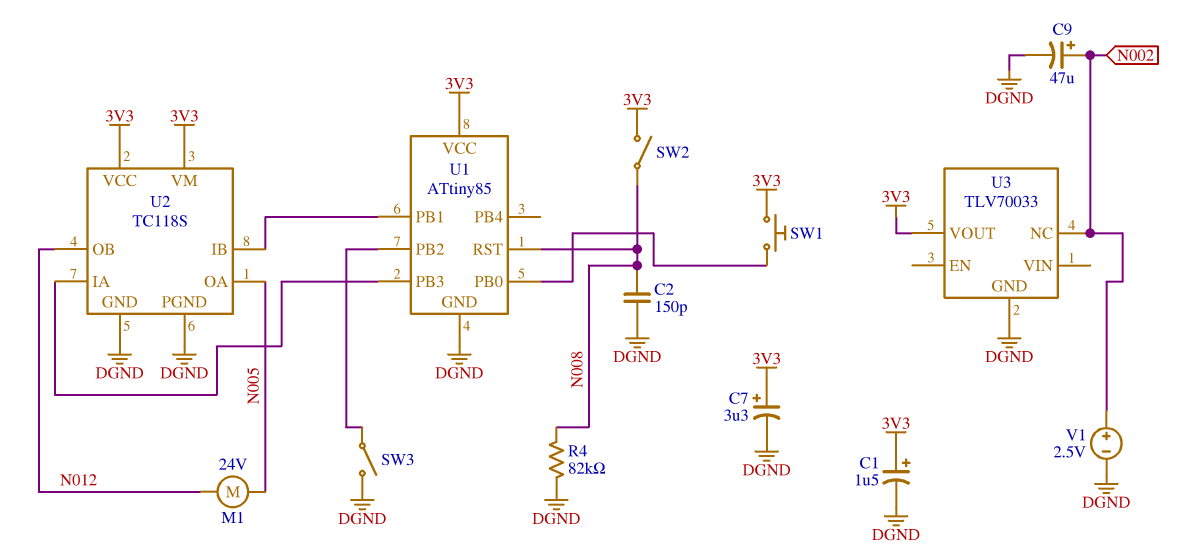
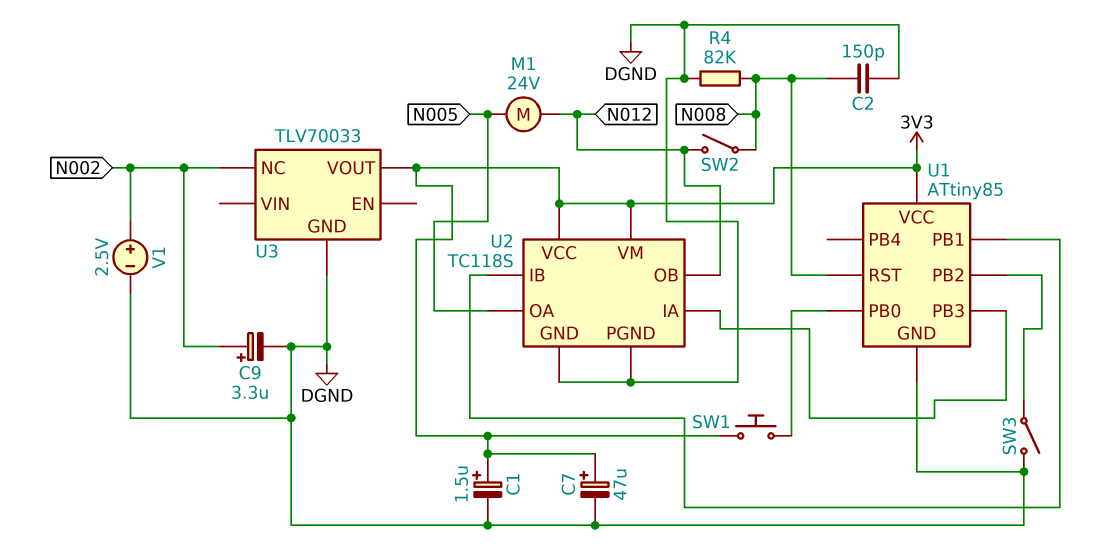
C7: 3.3uF (plus 3V3, minus DGND) -> 47uF (plus 3V3, minus DGND)
C9: 47uF (plus N002, minus DGND) -> 3.3uF (plus N002, minus DGND)
SW2: switch (3V3, N008) -> switch (N008, N012)

